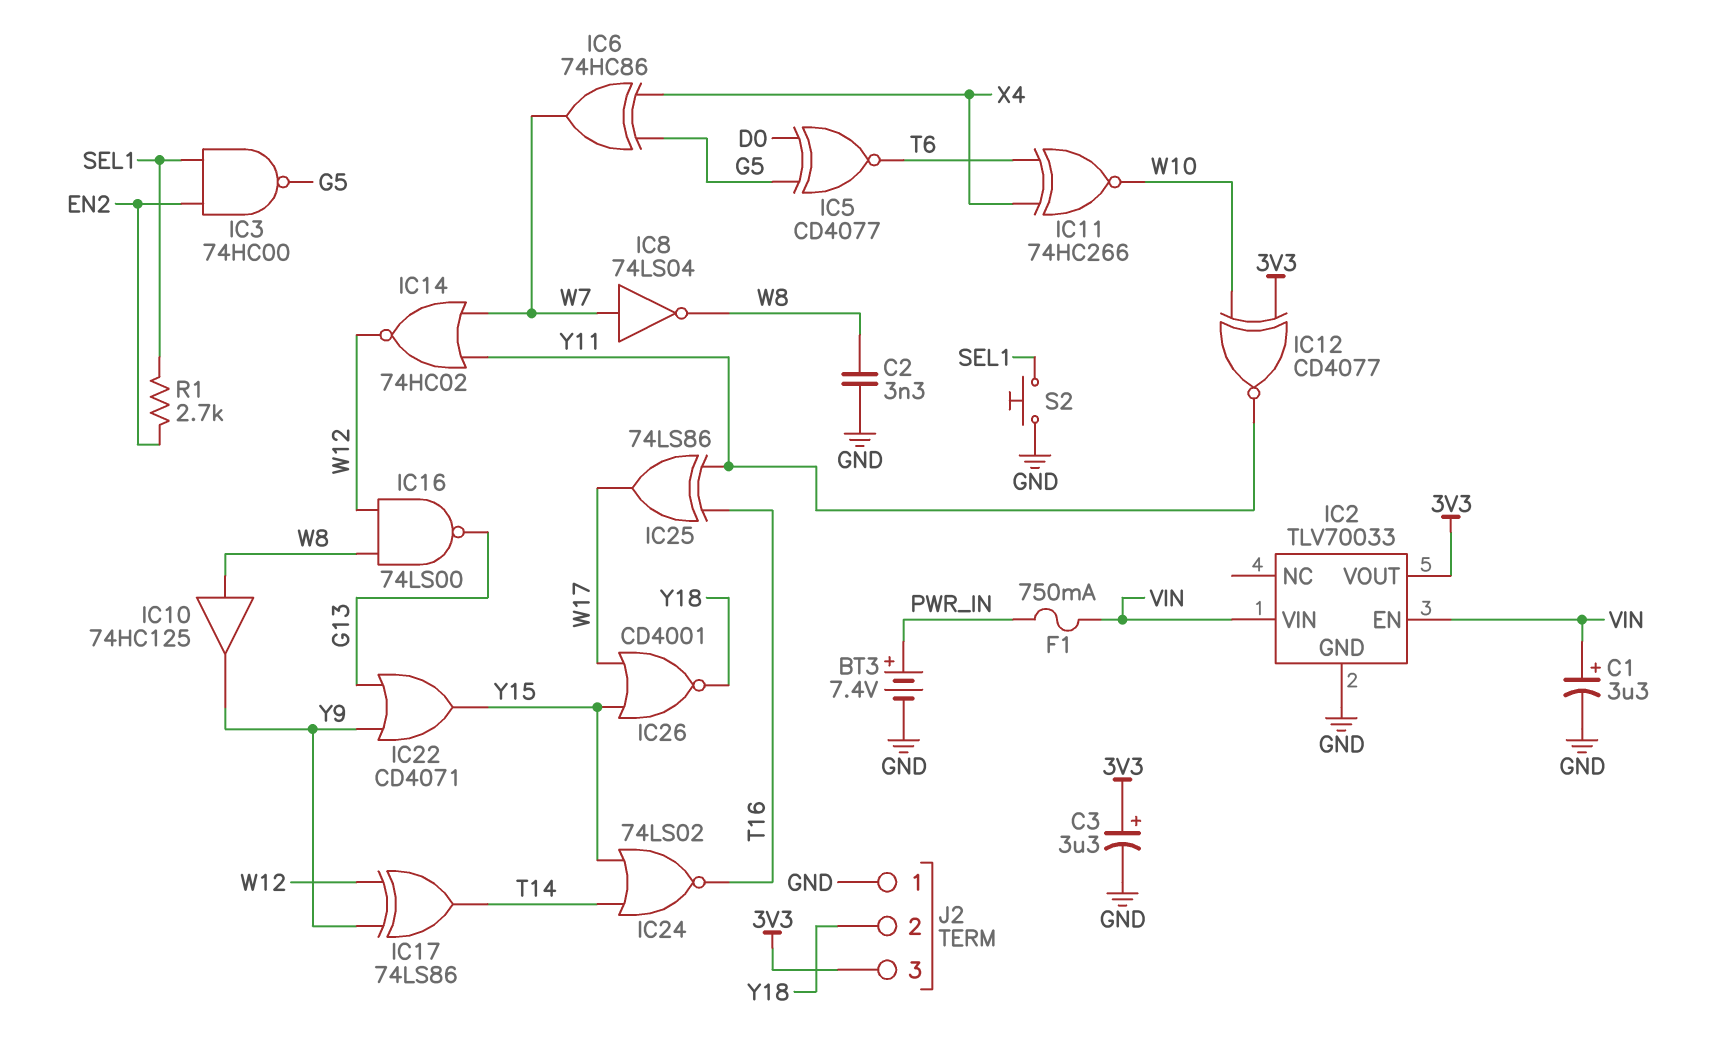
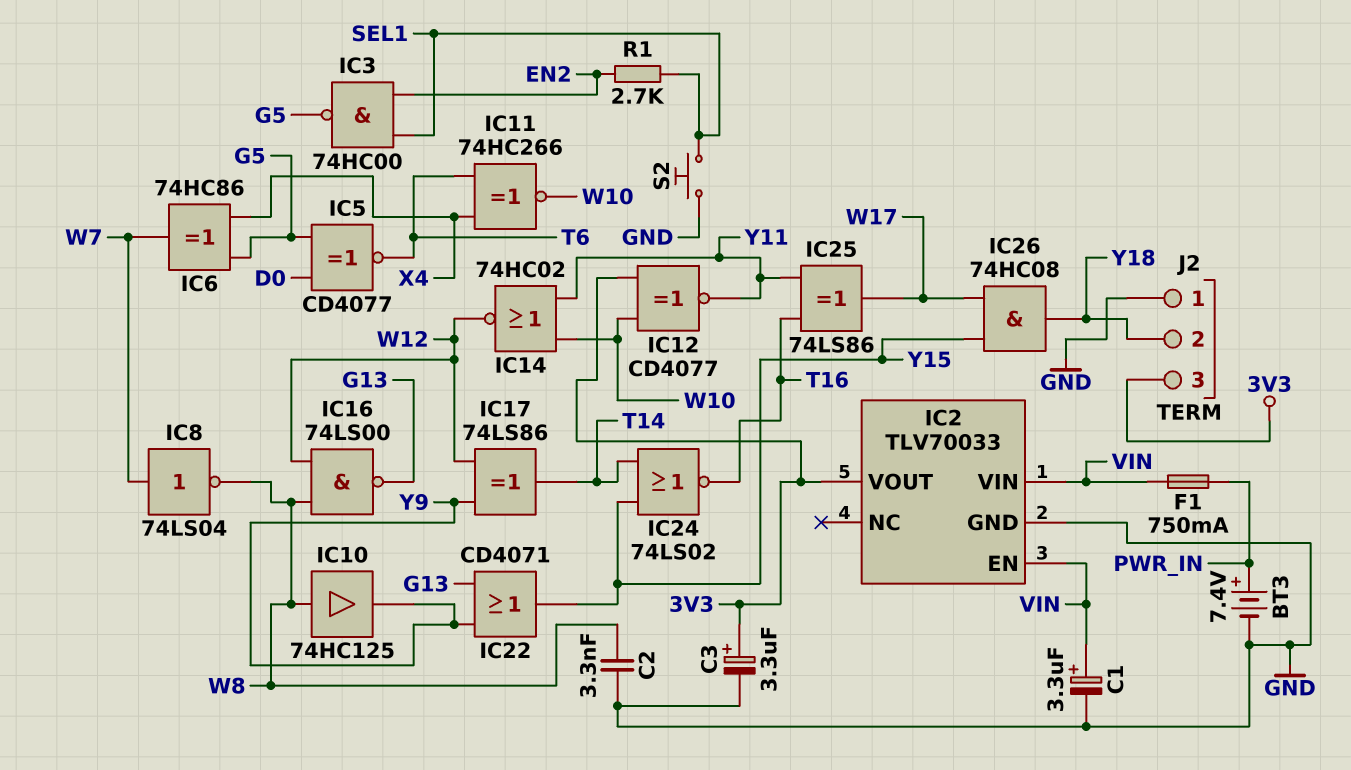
IC14: NOR 74HC02 (in W7, in Y11, out W12) -> NOR 74HC02 (in W10, in Y11, out W12)
IC26: NOR CD4001 (in W17, in Y15, out Y18) -> AND 74HC08 (in W17, in Y15, out Y18)

